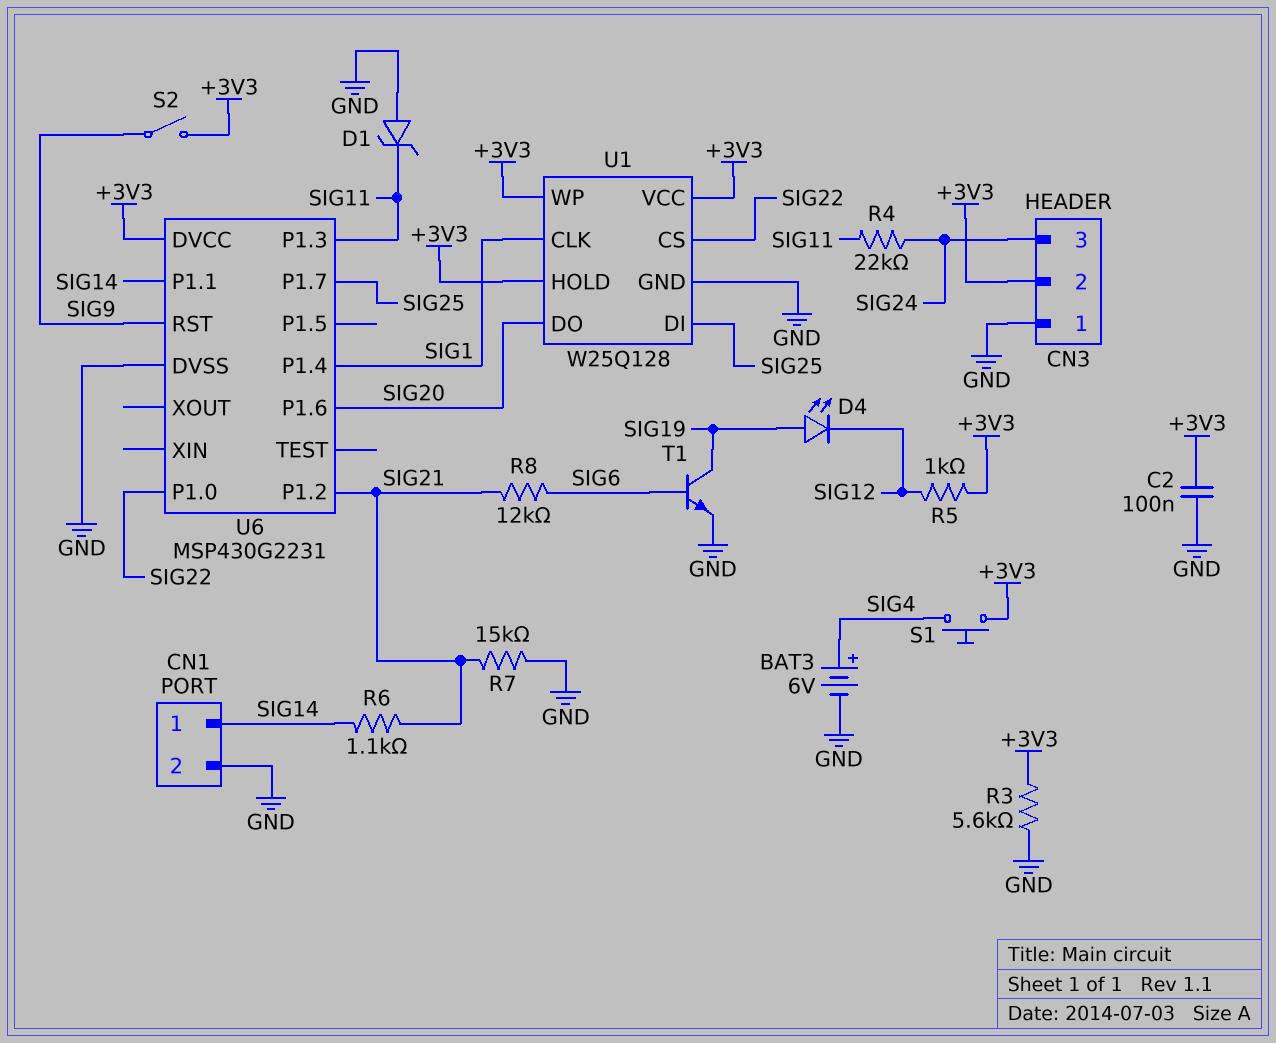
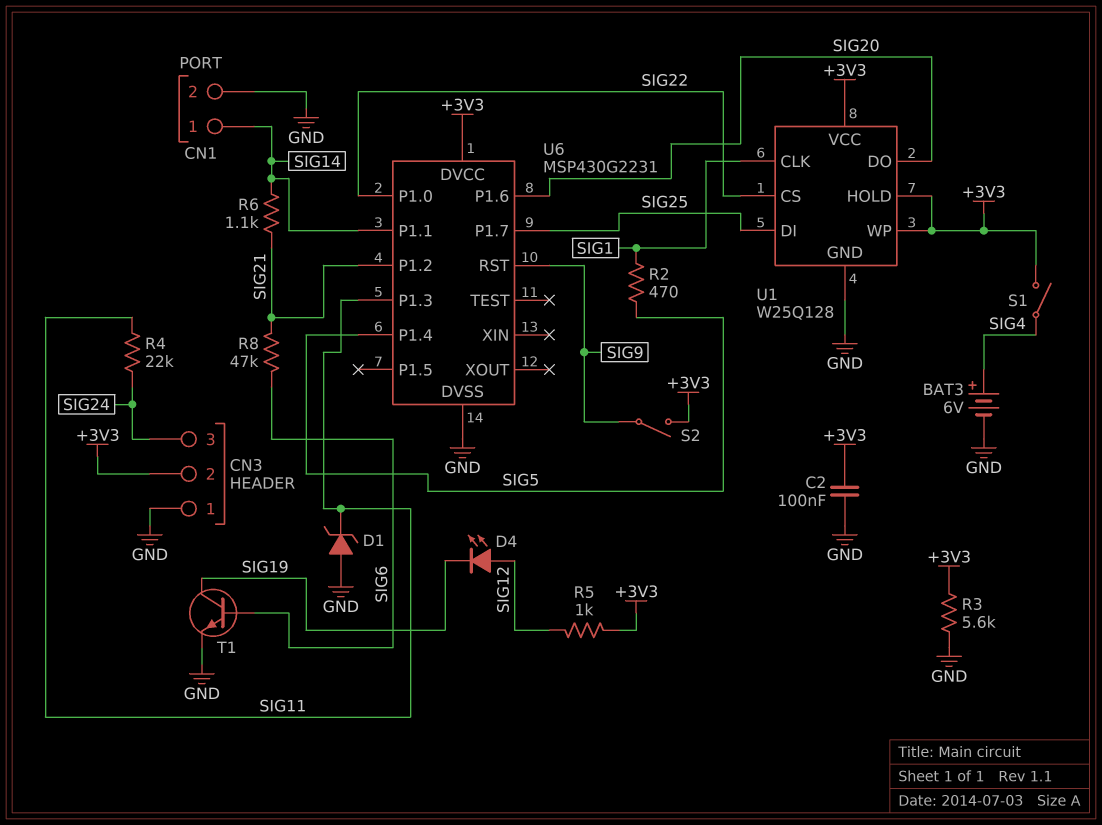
D4: LED (A SIG19, K SIG12) -> LED (A SIG12, K SIG19)
R2: none -> 470 (SIG1, SIG5)
R7: 15k (GND, SIG21) -> none
R8: 12k (SIG6, SIG21) -> 47k (SIG6, SIG21)
S1: button (+3V3, SIG4) -> switch (+3V3, SIG4)
U6 pin P1.4: SIG1 -> SIG5

